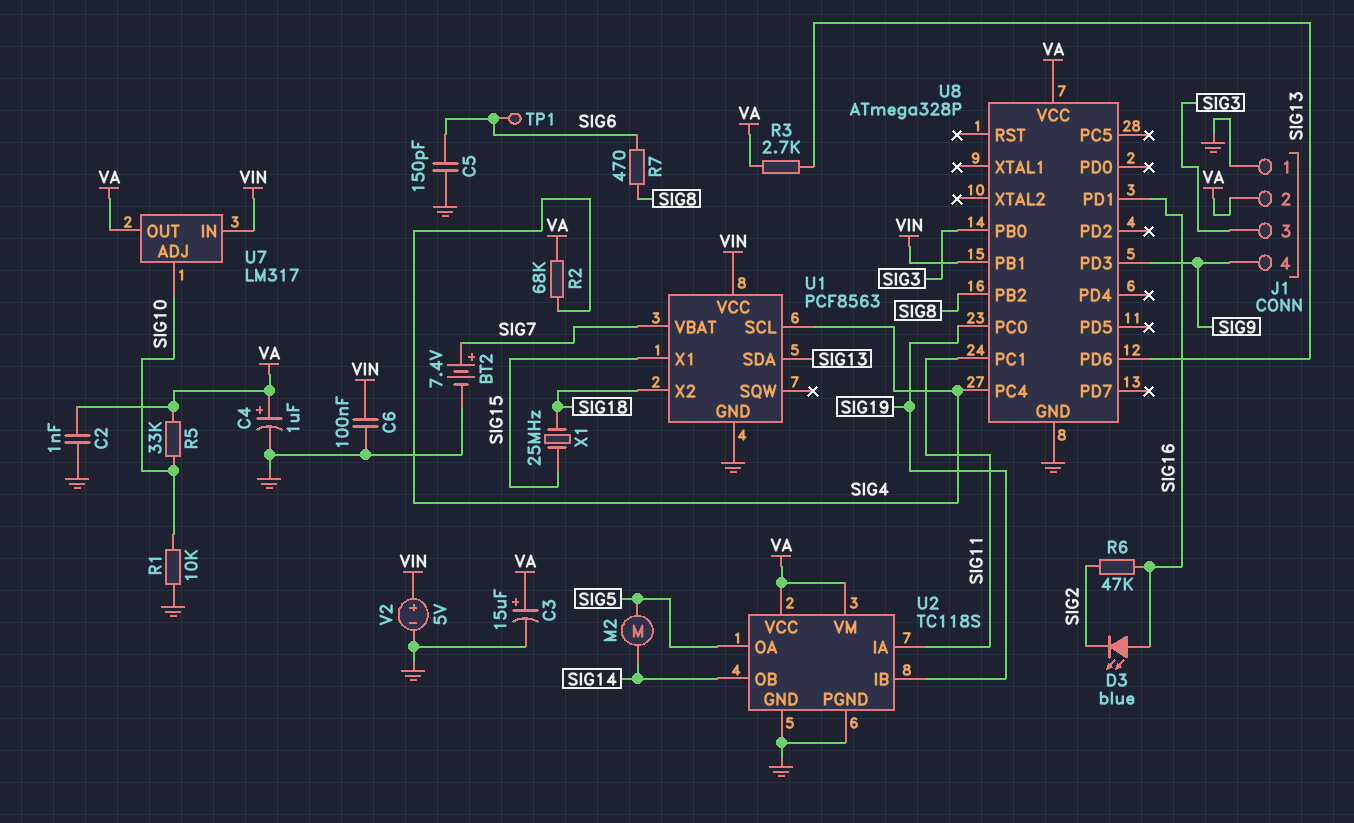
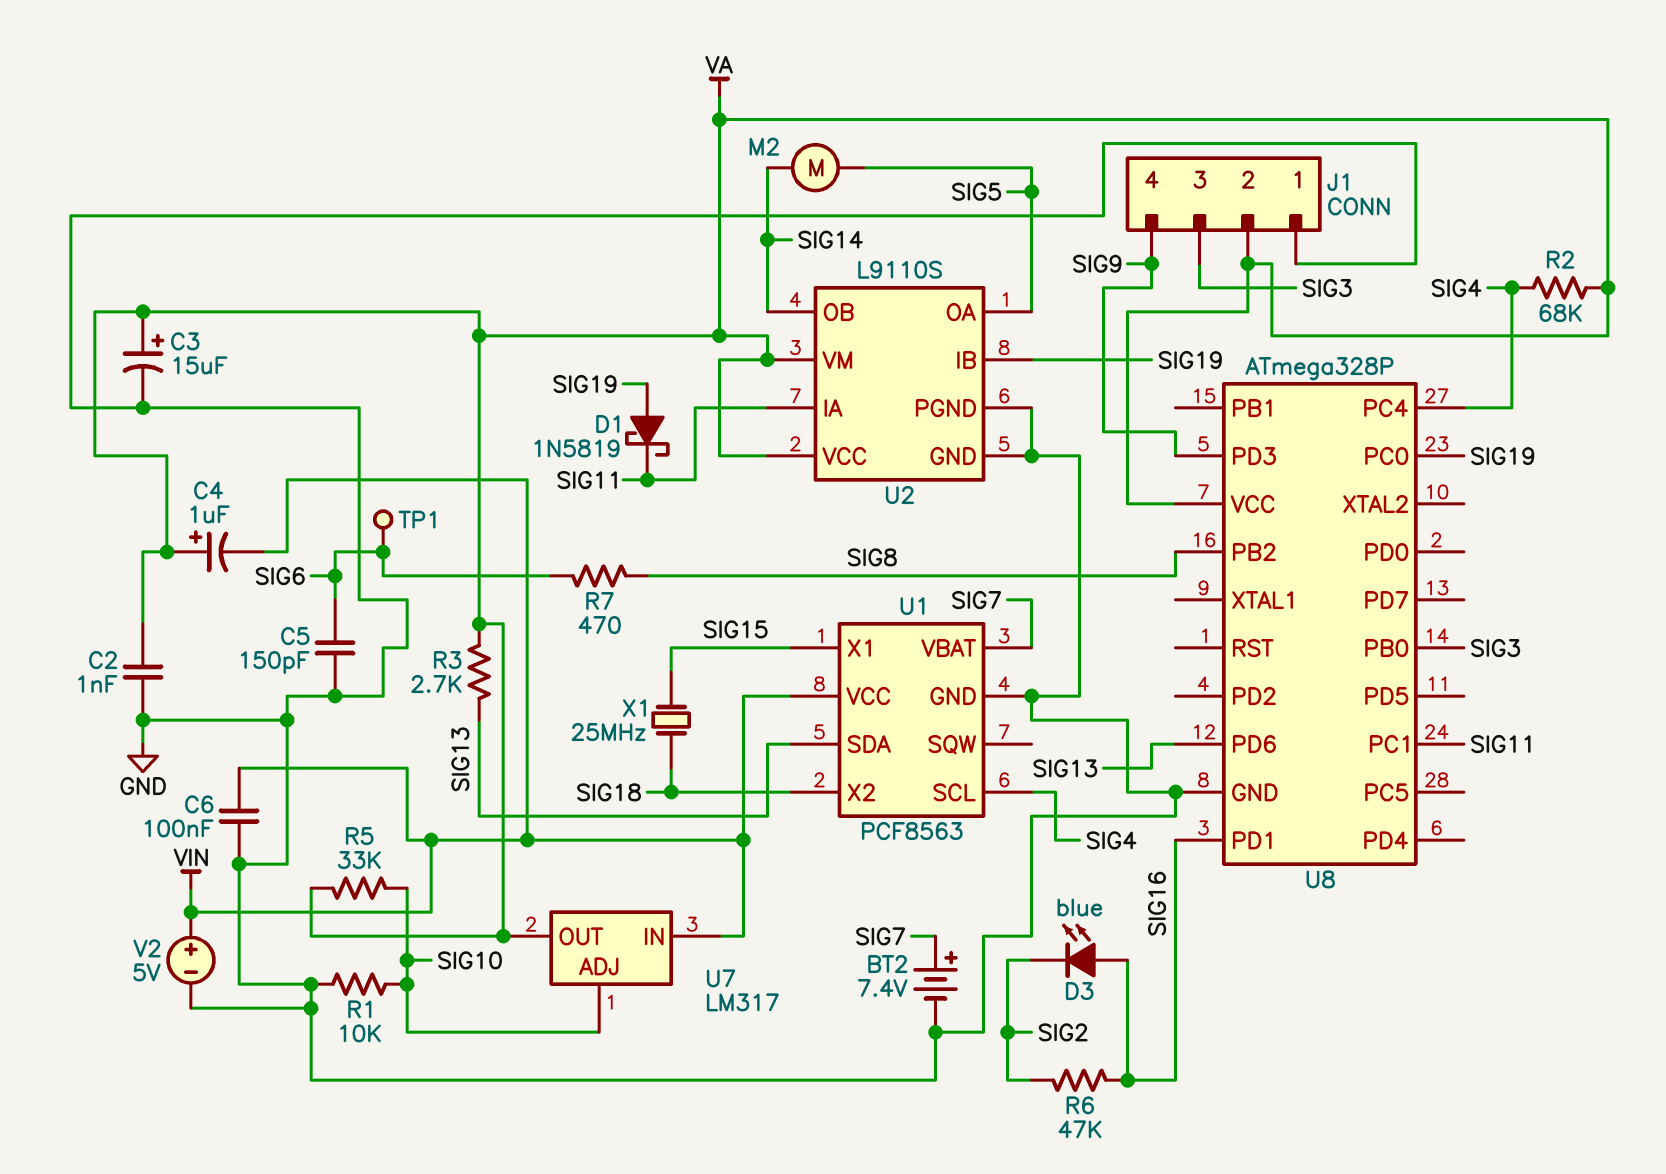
C4: 1uF (plus VA, minus GND) -> 1uF (plus VA, minus VIN)
D1: none -> schottky 1N5819 (A SIG19, K SIG11)
U2: TC118S -> L9110S
U8 pin PB1: VIN -> none

